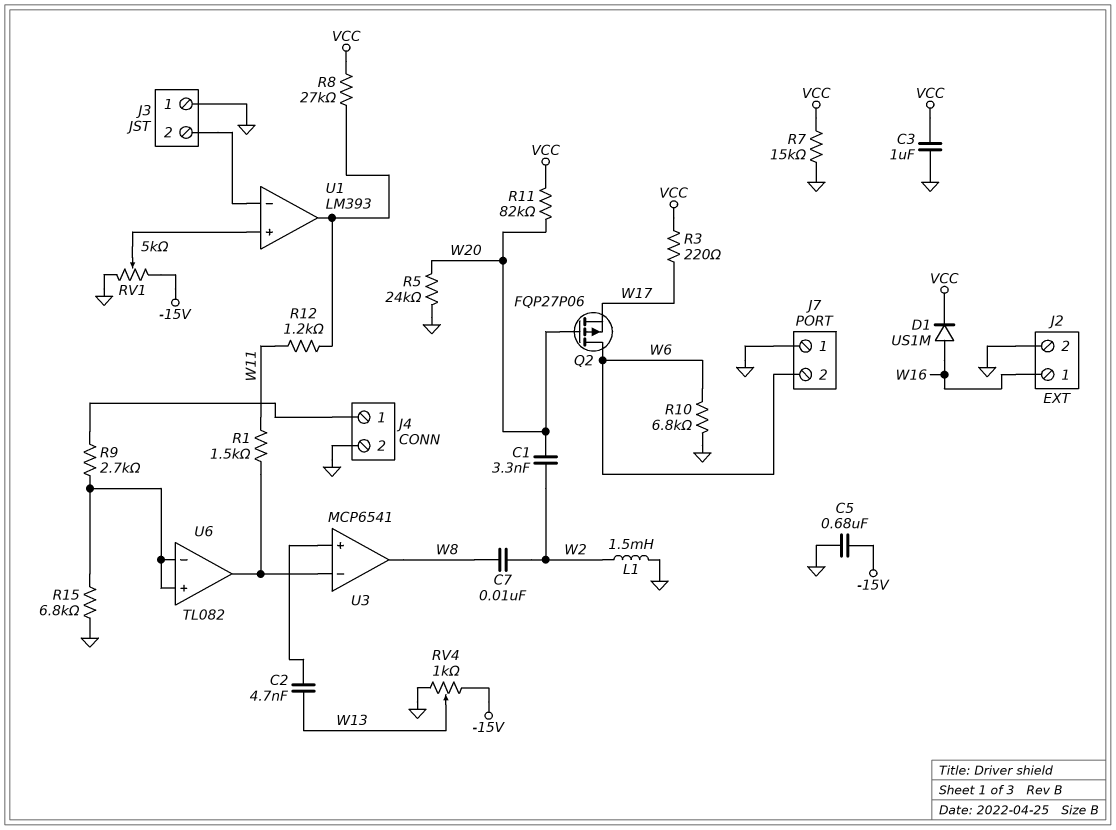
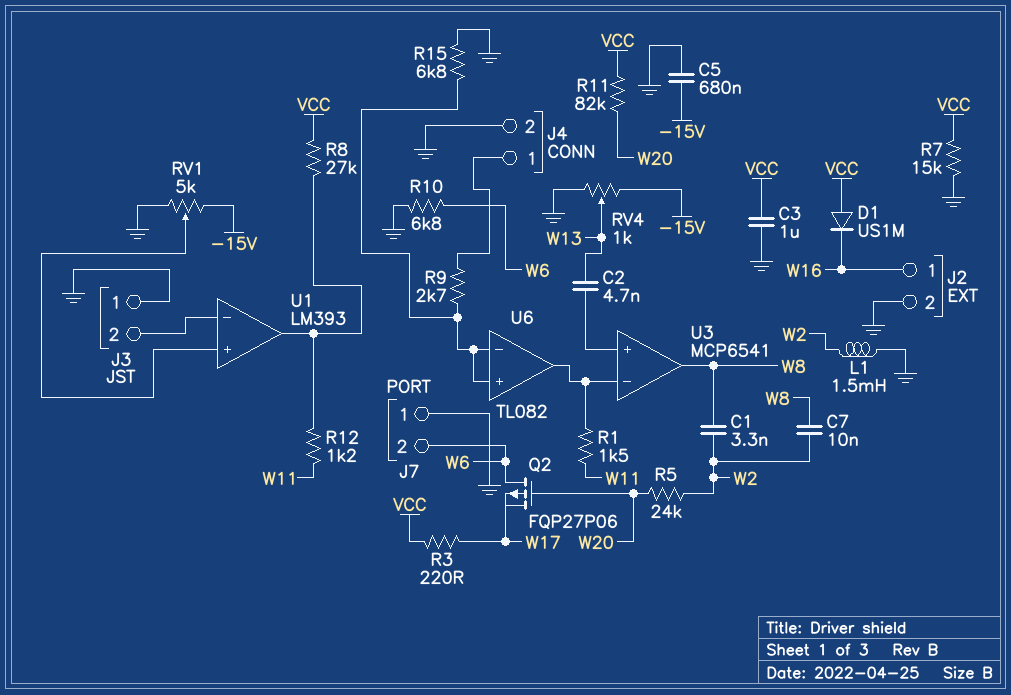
C1: 3.3nF (W2, W20) -> 3.3nF (W2, W8)
D1: diode US1M (A W16, K VCC) -> diode US1M (A VCC, K W16)
R5: 24k (GND, W20) -> 24k (W2, W20)

